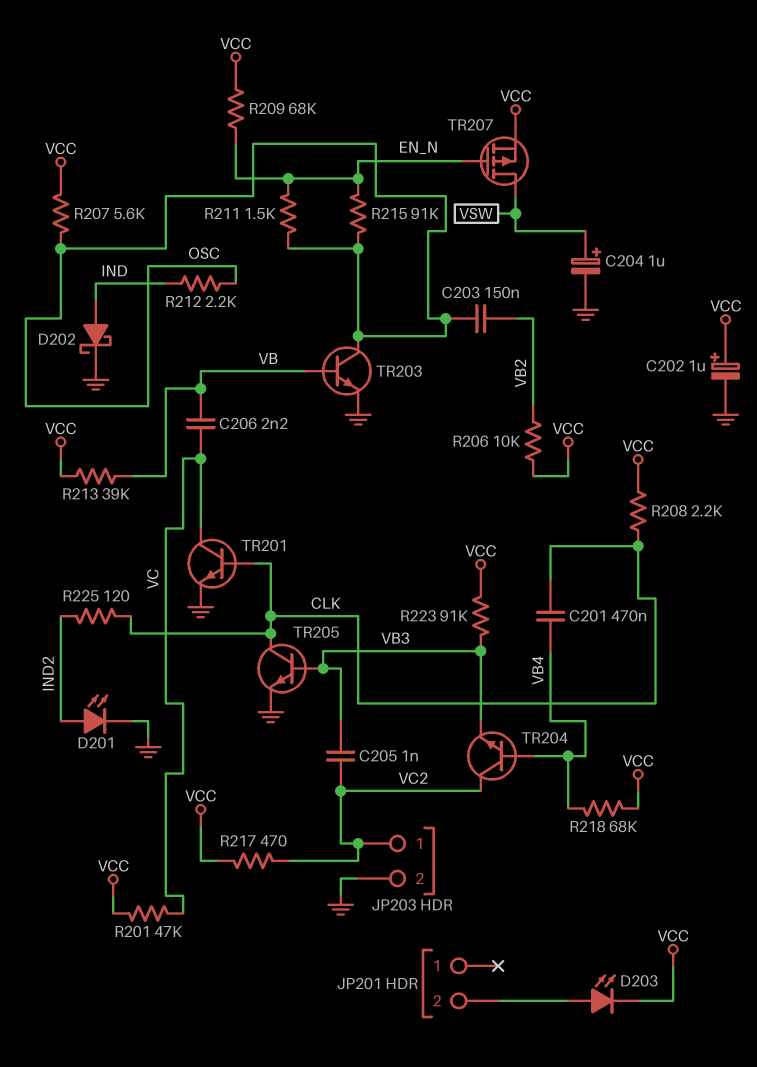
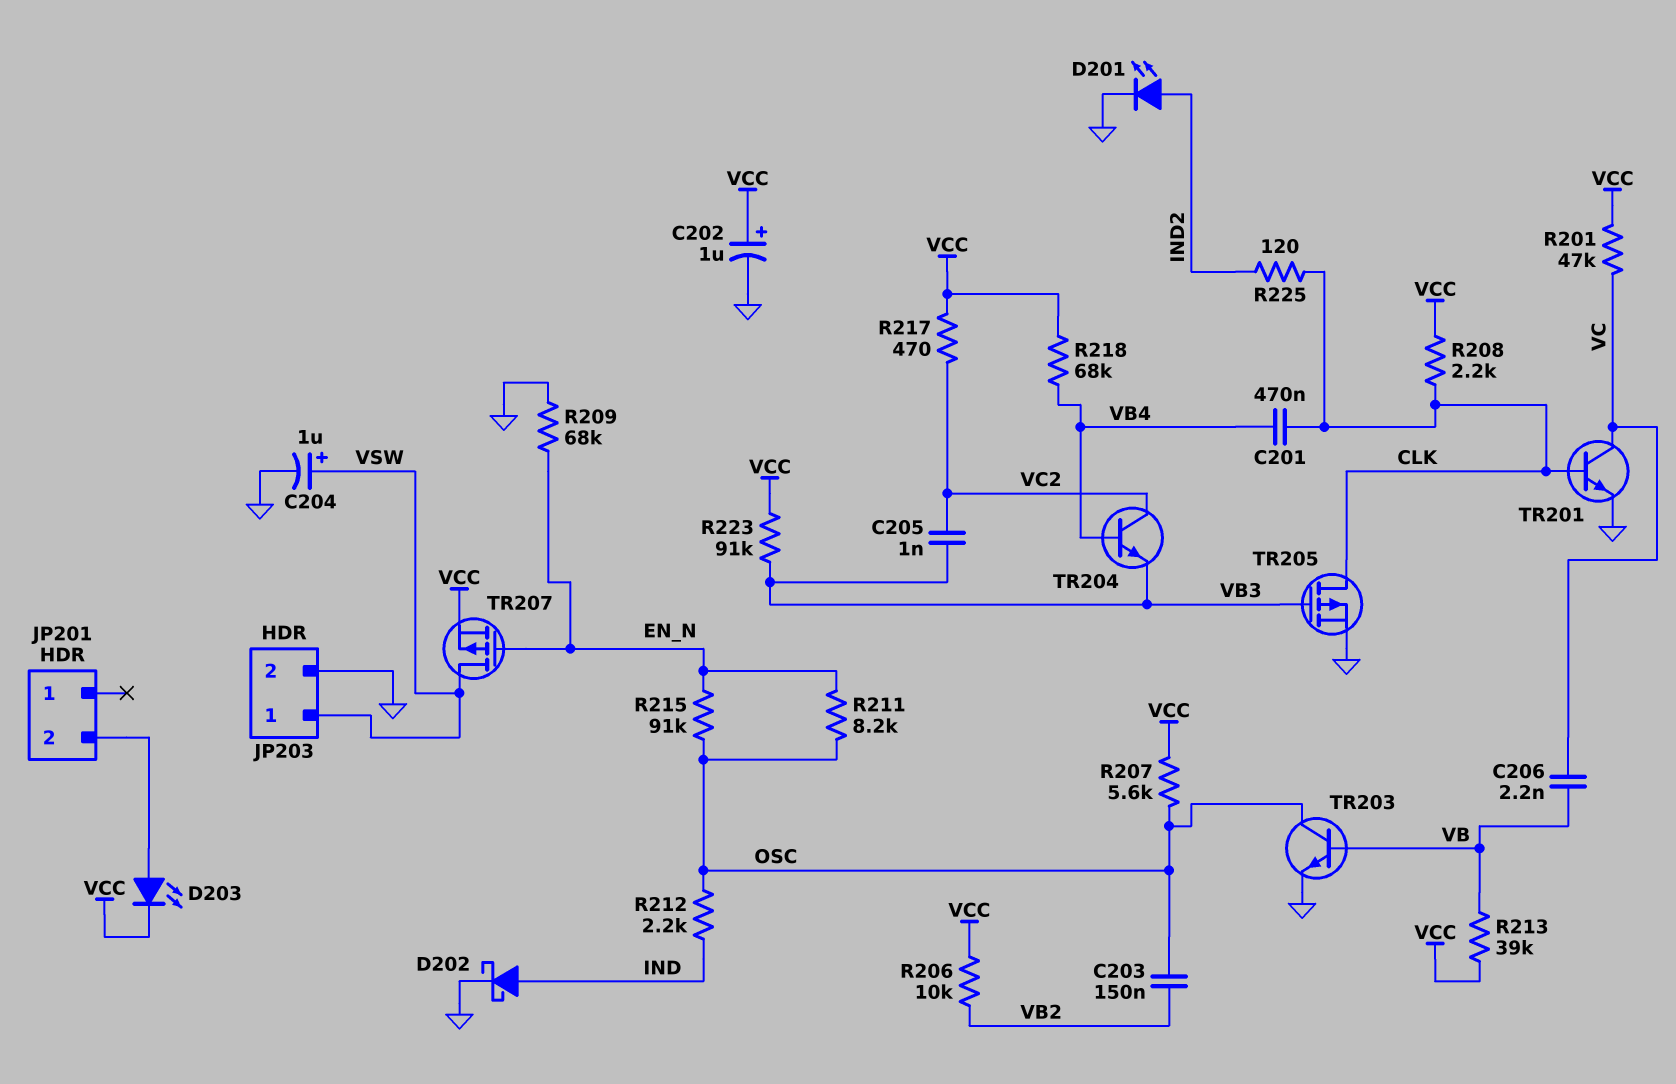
JP203 pin 1: VC2 -> VSW
R209: 68k (EN_N, VCC) -> 68k (EN_N, GND)
R211: 1.5k (EN_N, OSC) -> 8.2k (EN_N, OSC)
TR205: NPN (B VB3, C CLK, E GND) -> PMOS (G VB3, D CLK, S GND)

